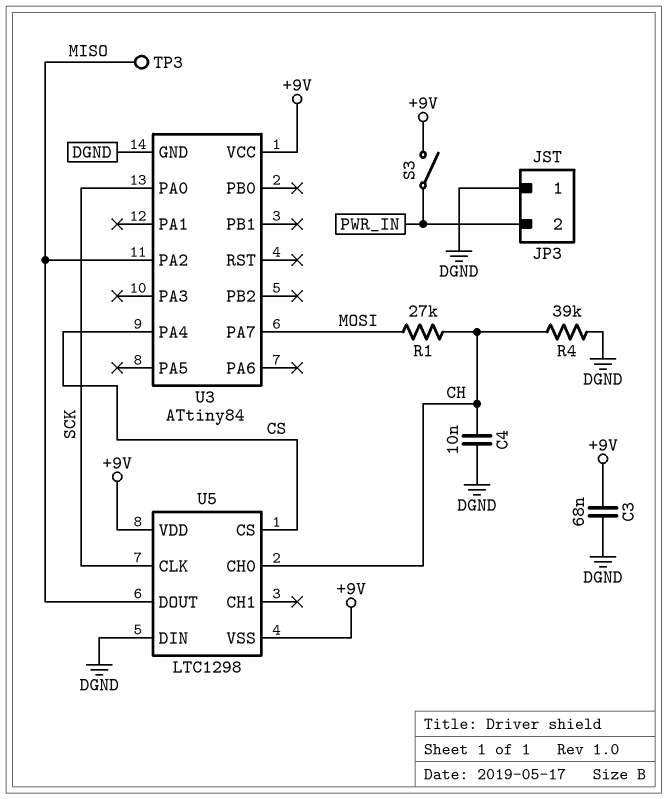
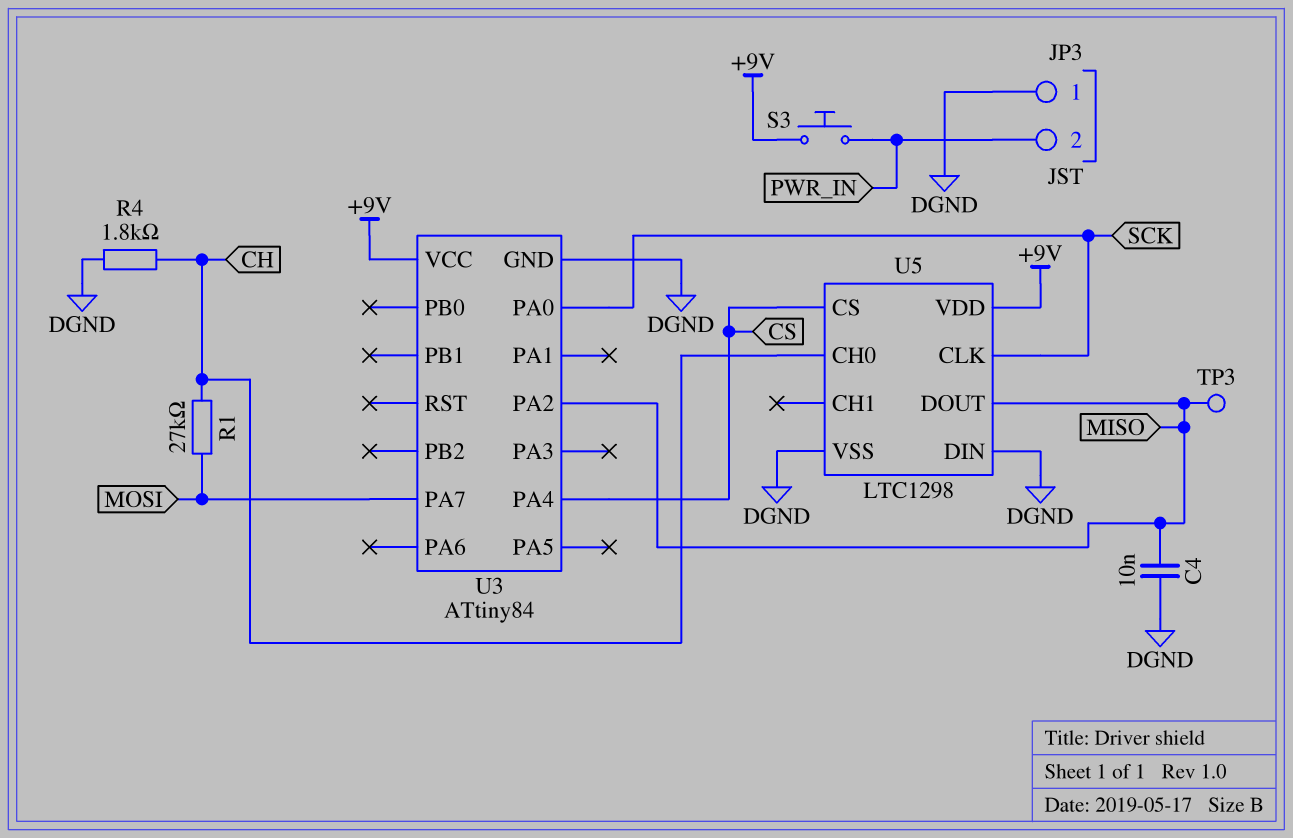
C3: 68nF (+9V, DGND) -> none
C4: 10nF (CH, DGND) -> 10nF (DGND, MISO)
R4: 39k (CH, DGND) -> 1.8k (CH, DGND)
S3: switch (+9V, PWR_IN) -> button (+9V, PWR_IN)
U5 pin VSS: +9V -> DGND

